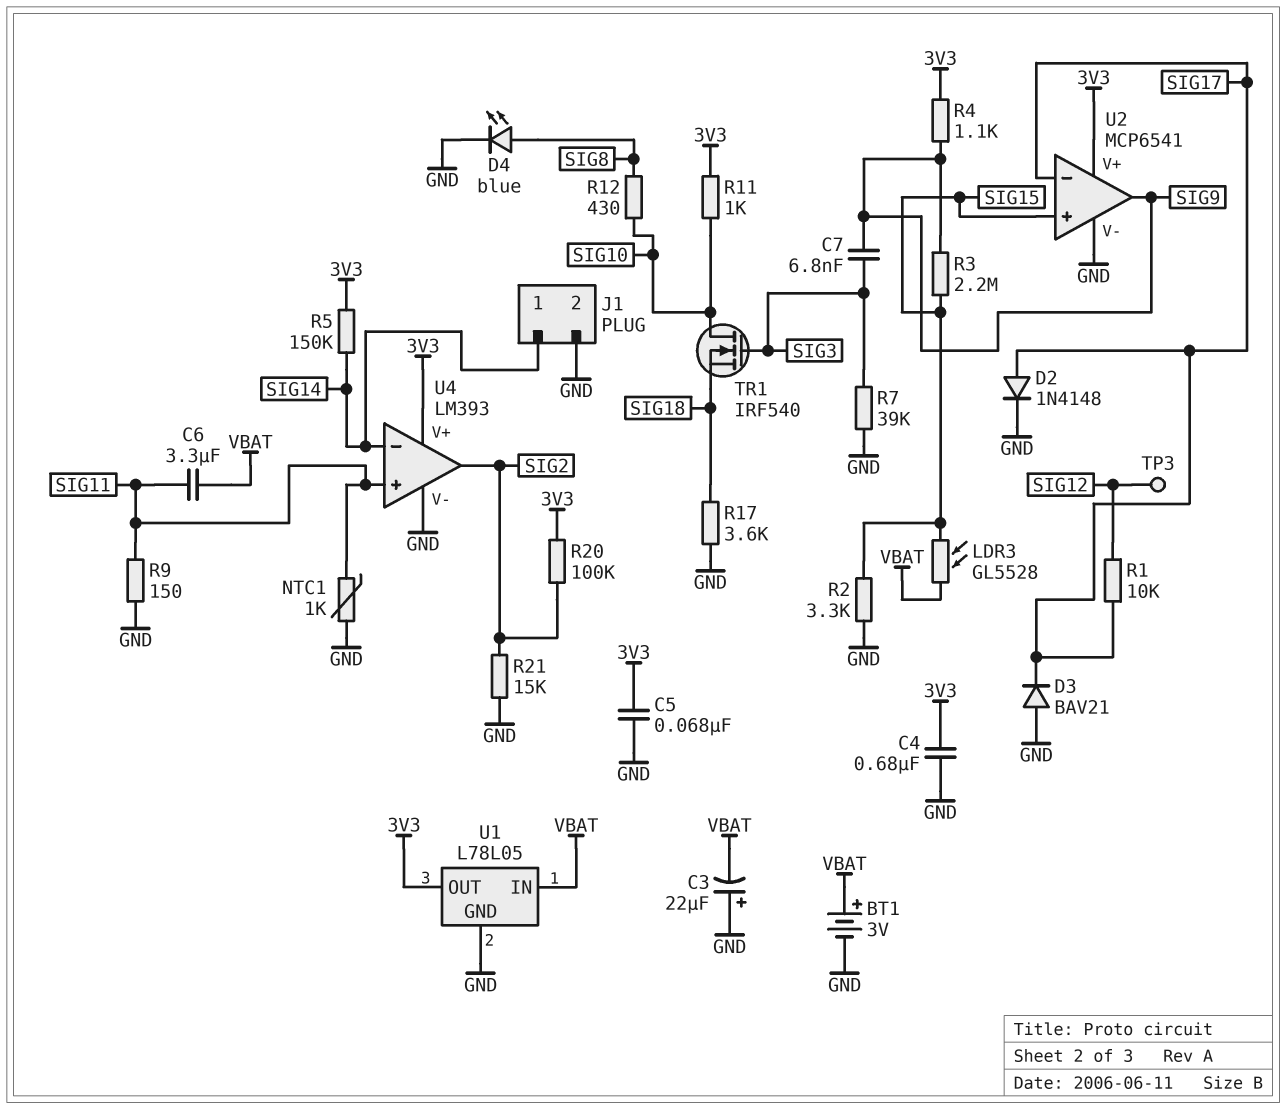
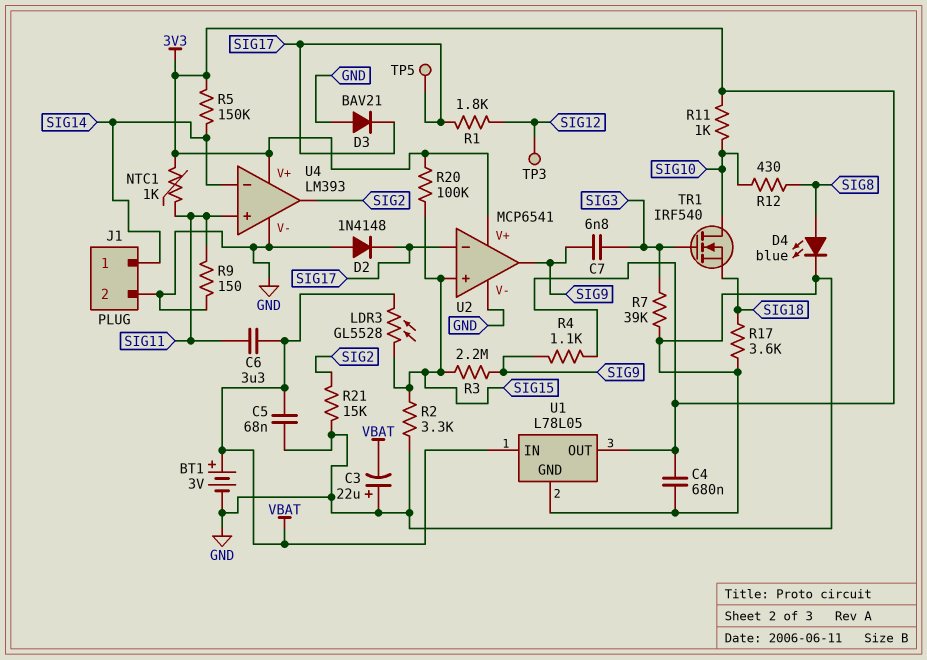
C5: 68nF (3V3, GND) -> 68nF (GND, VBAT)
D2: diode 1N4148 (A SIG17, K GND) -> diode 1N4148 (A GND, K SIG17)
NTC1: 1k (GND, SIG11) -> 1k (3V3, SIG11)
R1: 10k (SIG12, SIG17) -> 1.8k (SIG12, SIG17)
R20: 100k (3V3, SIG2) -> 100k (3V3, SIG15)
TP5: none -> test point (SIG17)

